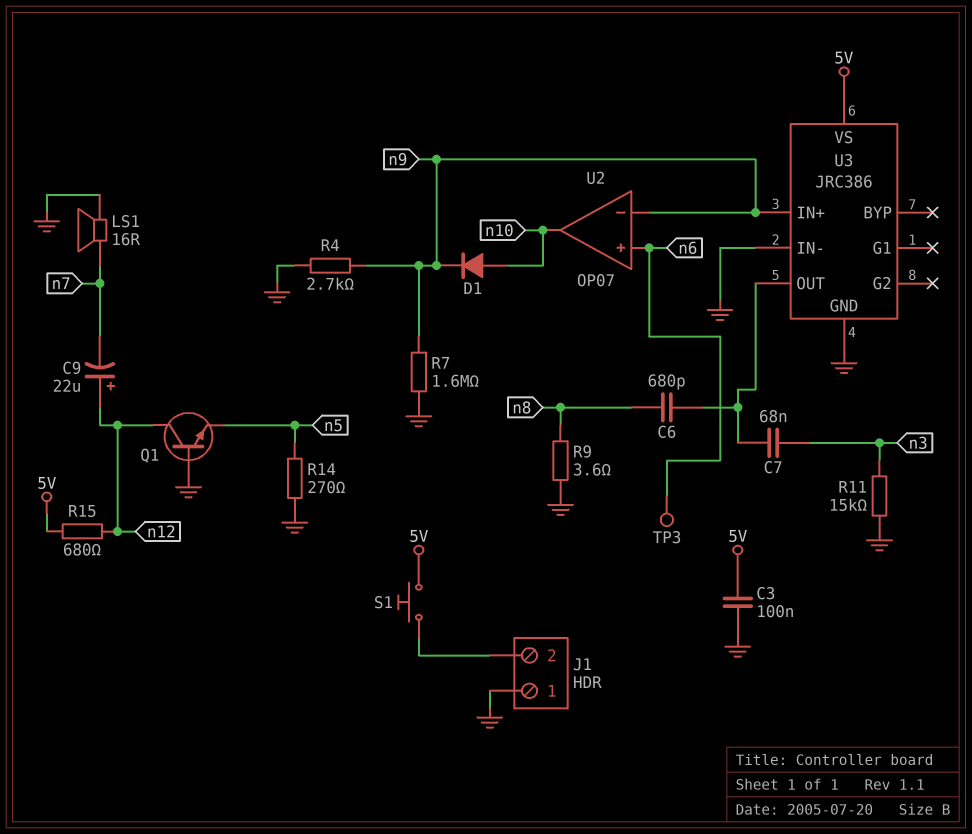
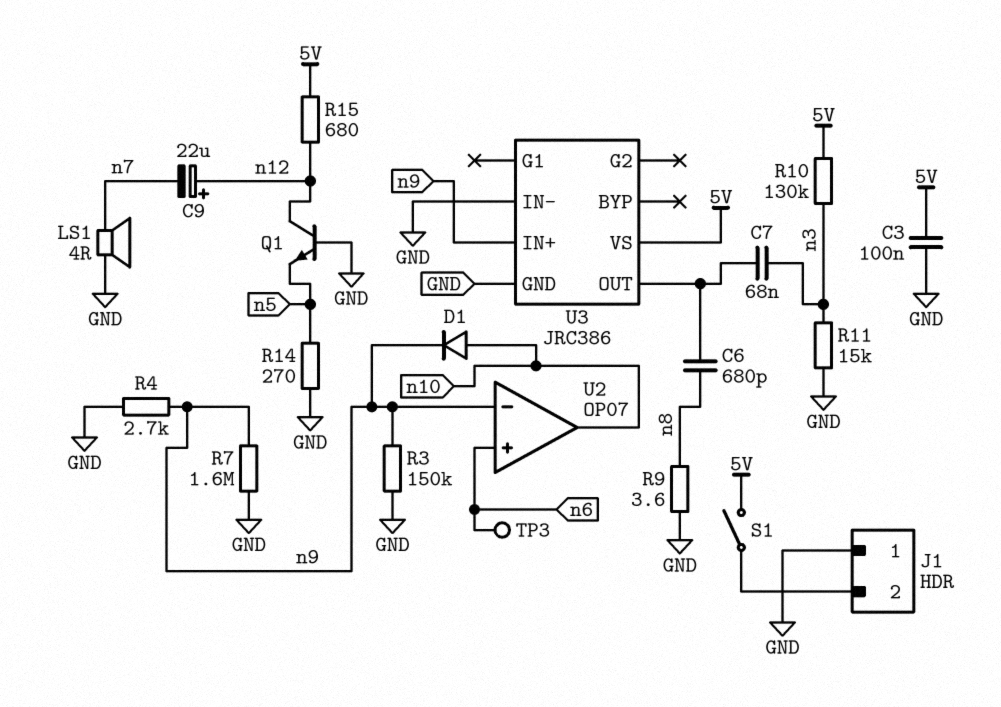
LS1: speaker 16R (GND, n7) -> speaker 4R (GND, n7)
R3: none -> 150k (GND, n9)
R10: none -> 130k (5V, n3)
S1: button (5V, J1/2) -> switch (5V, J1/2)

